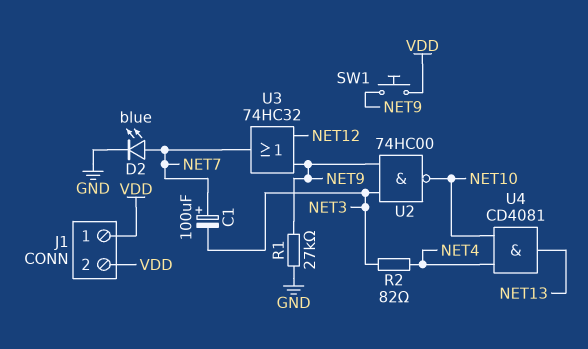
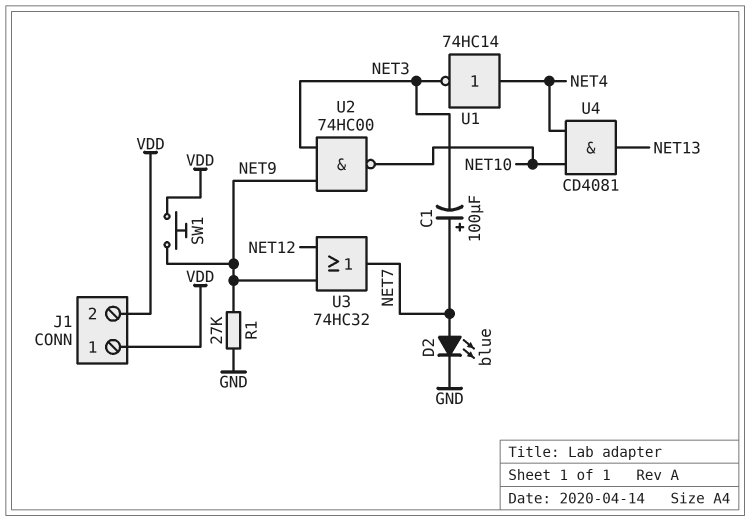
R2: 82 (NET3, NET4) -> none
U1: none -> NOT 74HC14 (in NET4, out NET3)

